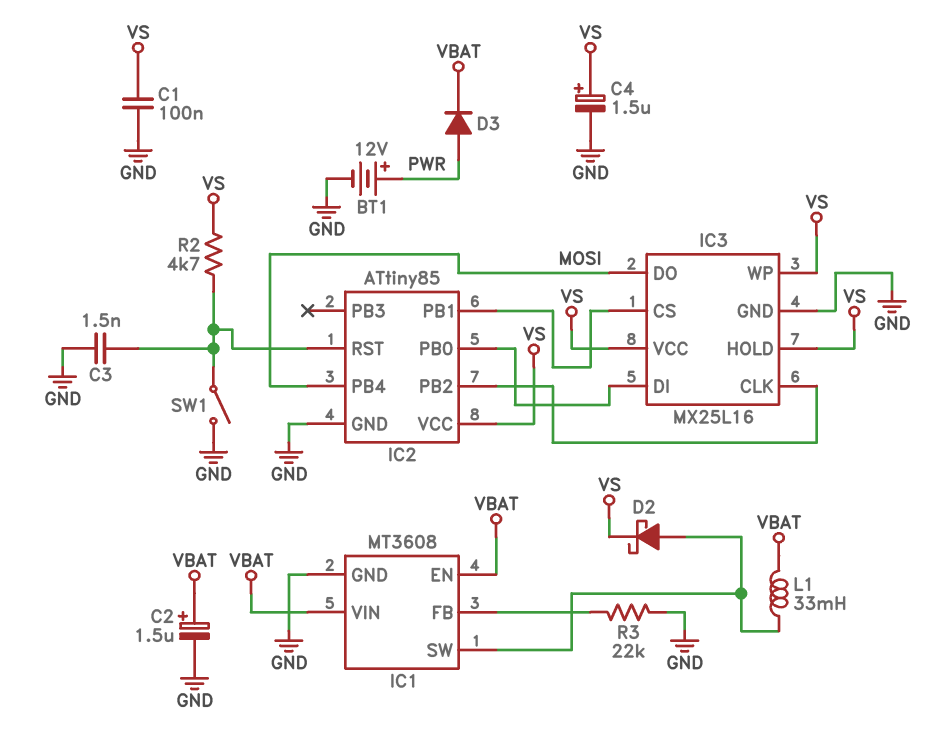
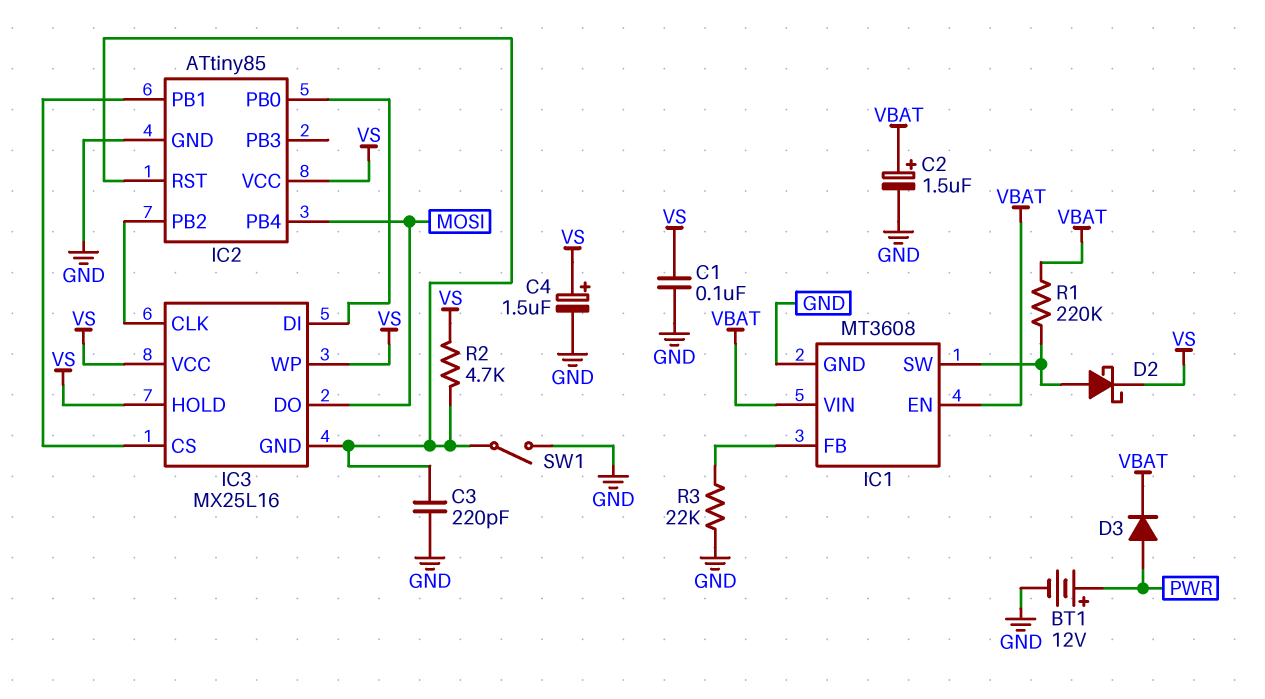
C3: 1.5nF (GND, IC2/RST) -> 220pF (GND, IC2/RST)
IC3 pin GND: GND -> IC2/RST
L1: 33mH (IC1/SW, VBAT) -> none
R1: none -> 220k (IC1/SW, VBAT)

